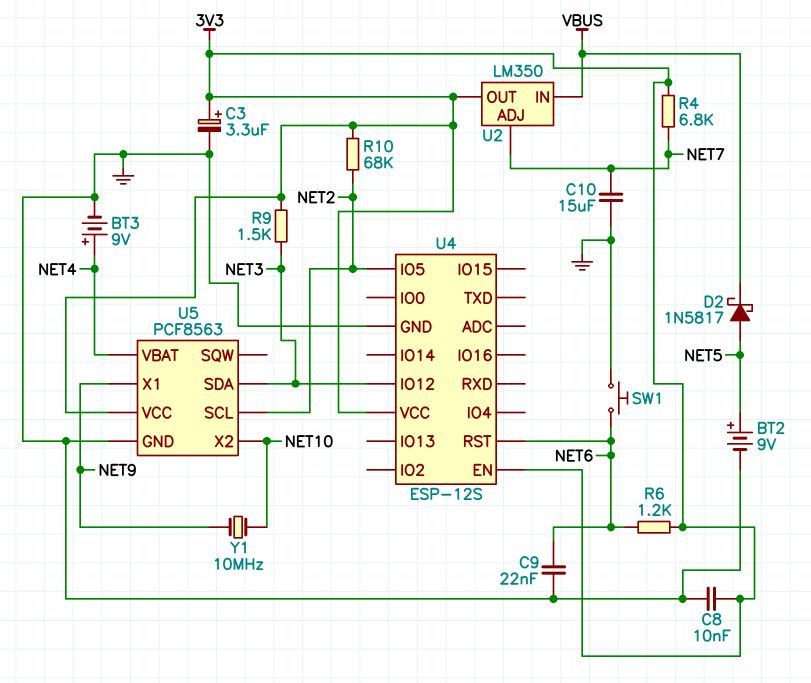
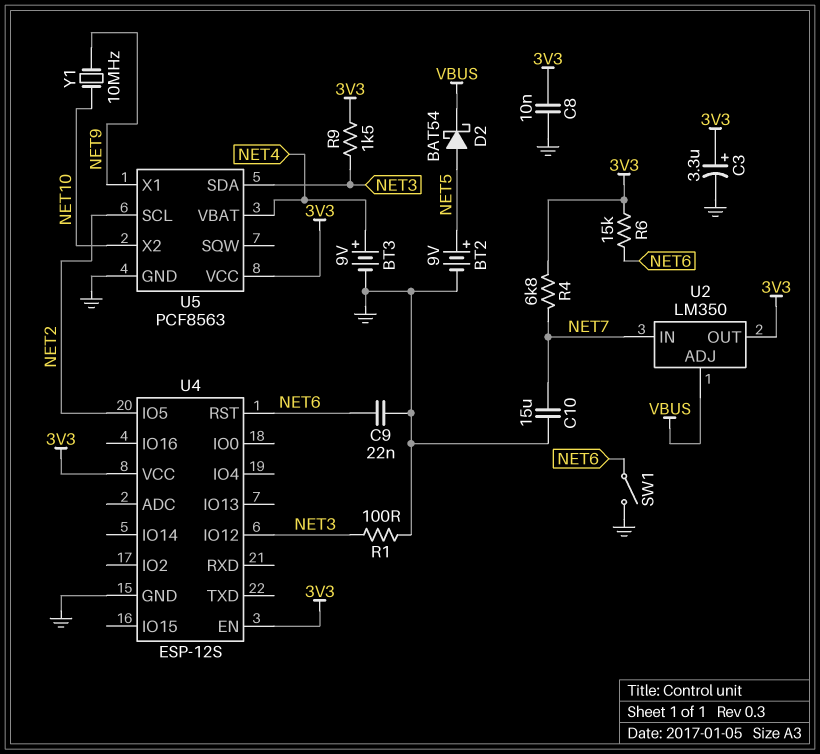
D2: schottky 1N5817 (A NET5, K VBUS) -> schottky BAT54 (A NET5, K VBUS)
R1: none -> 100 (GND, NET3)
R6: 1.2k (3V3, NET6) -> 15k (3V3, NET6)
R10: 68k (3V3, NET2) -> none
SW1: button (GND, NET6) -> switch (GND, NET6)
U2 pin ADJ: NET7 -> VBUS
U2 pin IN: VBUS -> NET7

